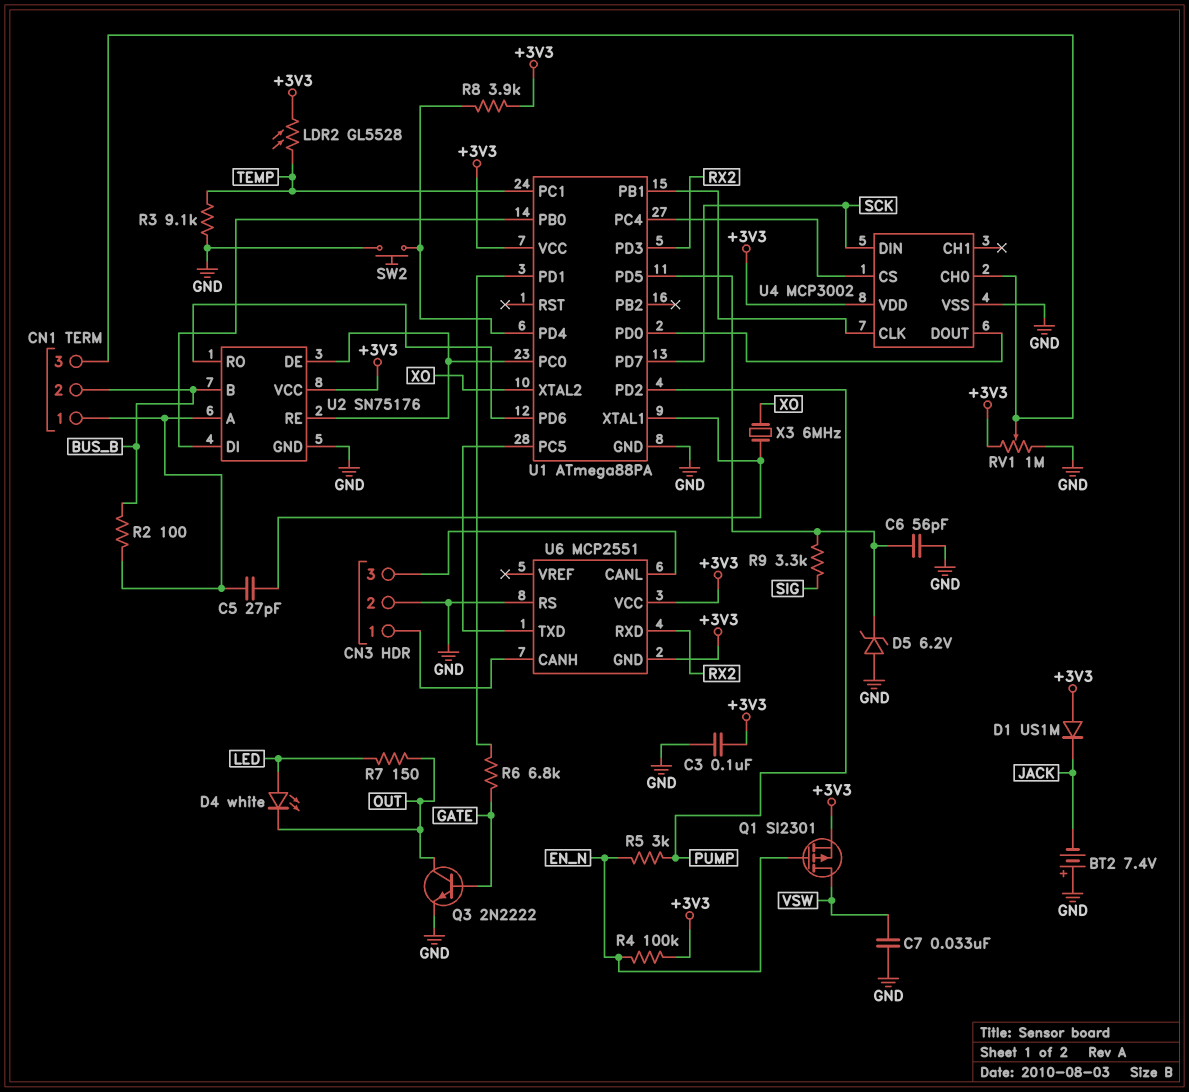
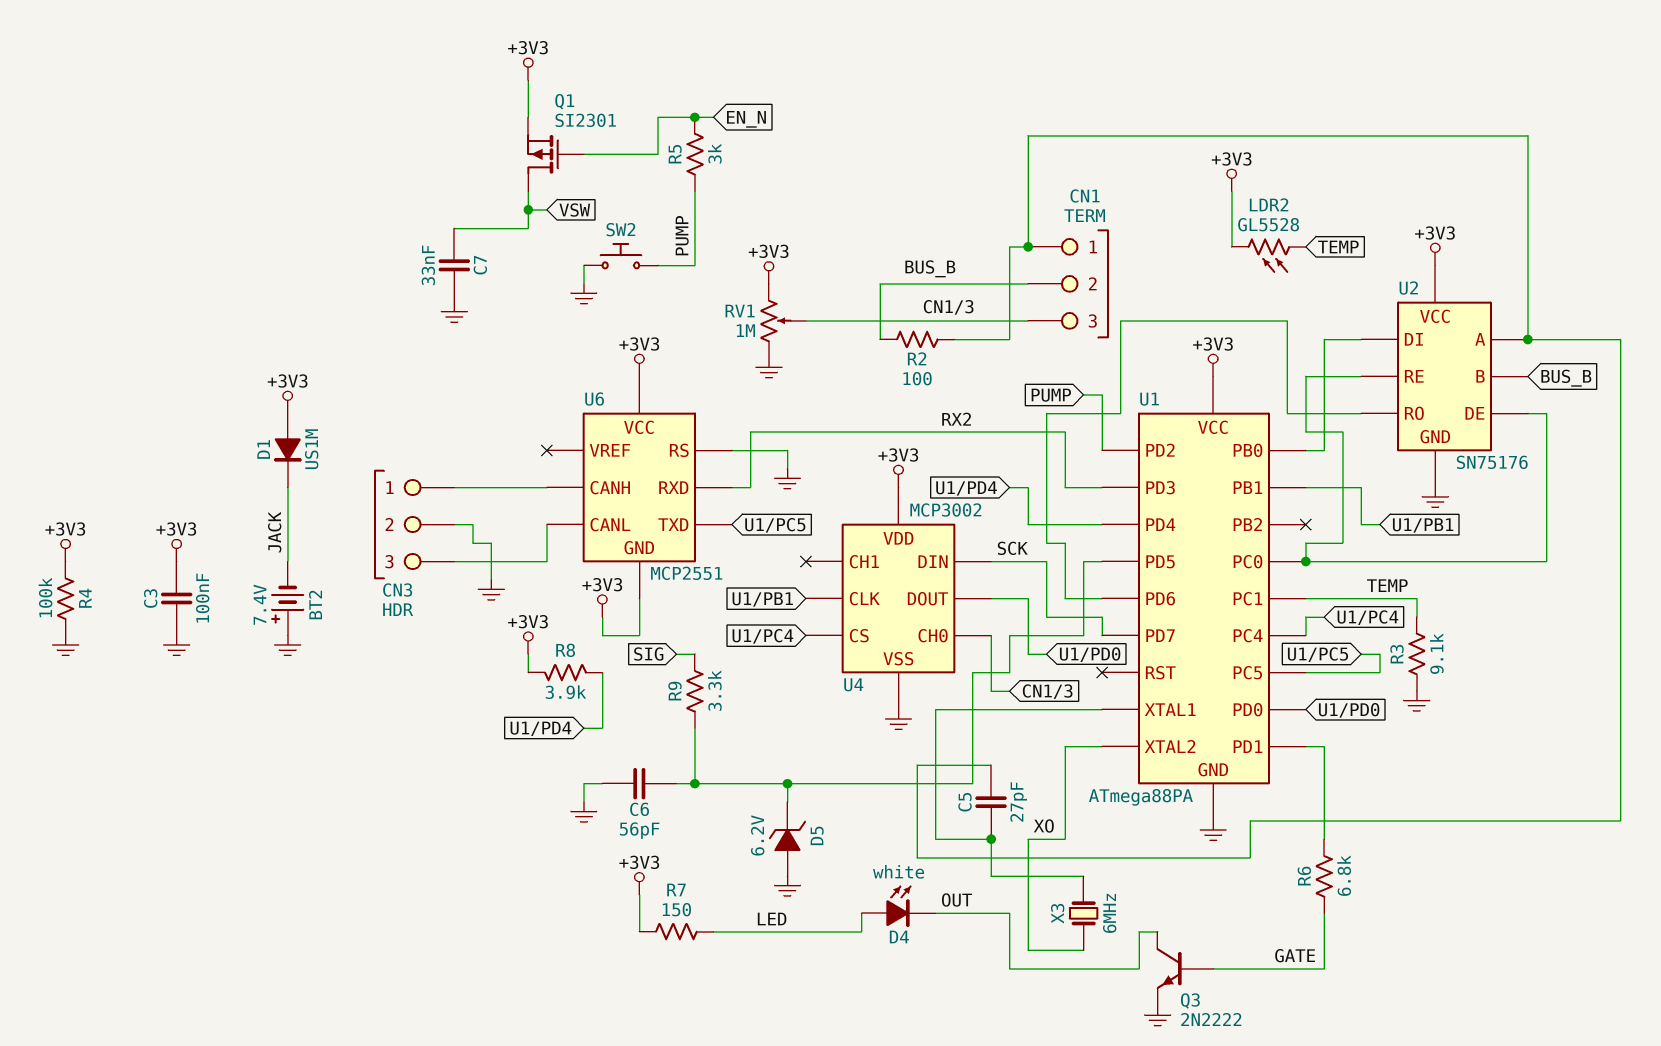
R4: 100k (+3V3, EN_N) -> 100k (+3V3, GND)
R7: 150 (LED, OUT) -> 150 (+3V3, LED)
SW2: button (GND, U1/PD4) -> button (GND, PUMP)

